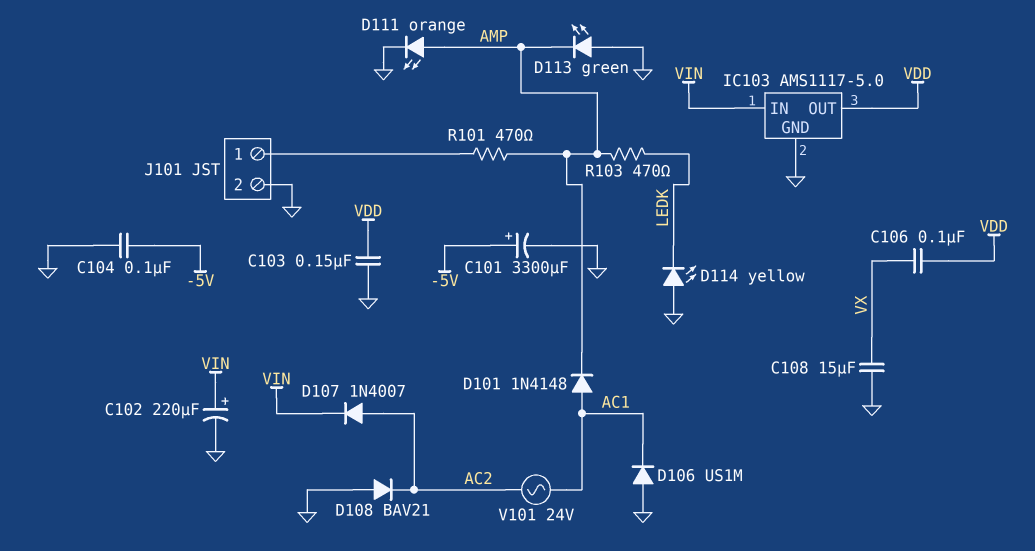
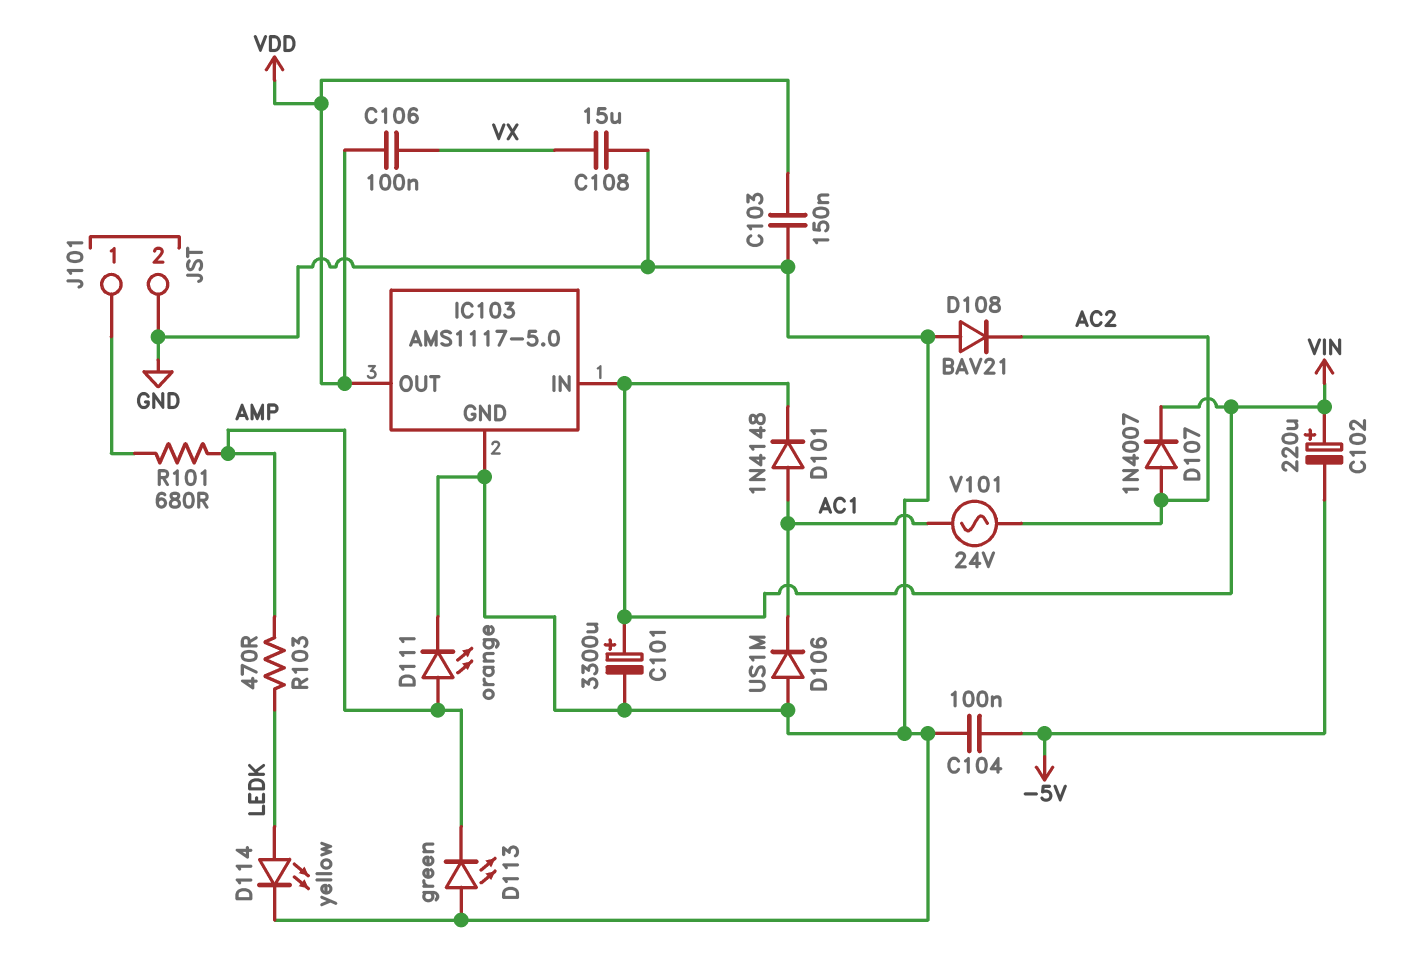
C101: 3300uF (plus -5V, minus GND) -> 3300uF (plus VIN, minus GND)
C102: 220uF (plus VIN, minus GND) -> 220uF (plus VIN, minus -5V)
D101: diode 1N4148 (A AC1, K AMP) -> diode 1N4148 (A AC1, K VIN)
D114: LED yellow (A GND, K LEDK) -> LED yellow (A LEDK, K GND)
R101: 470 (AMP, J101/1) -> 680 (AMP, J101/1)

